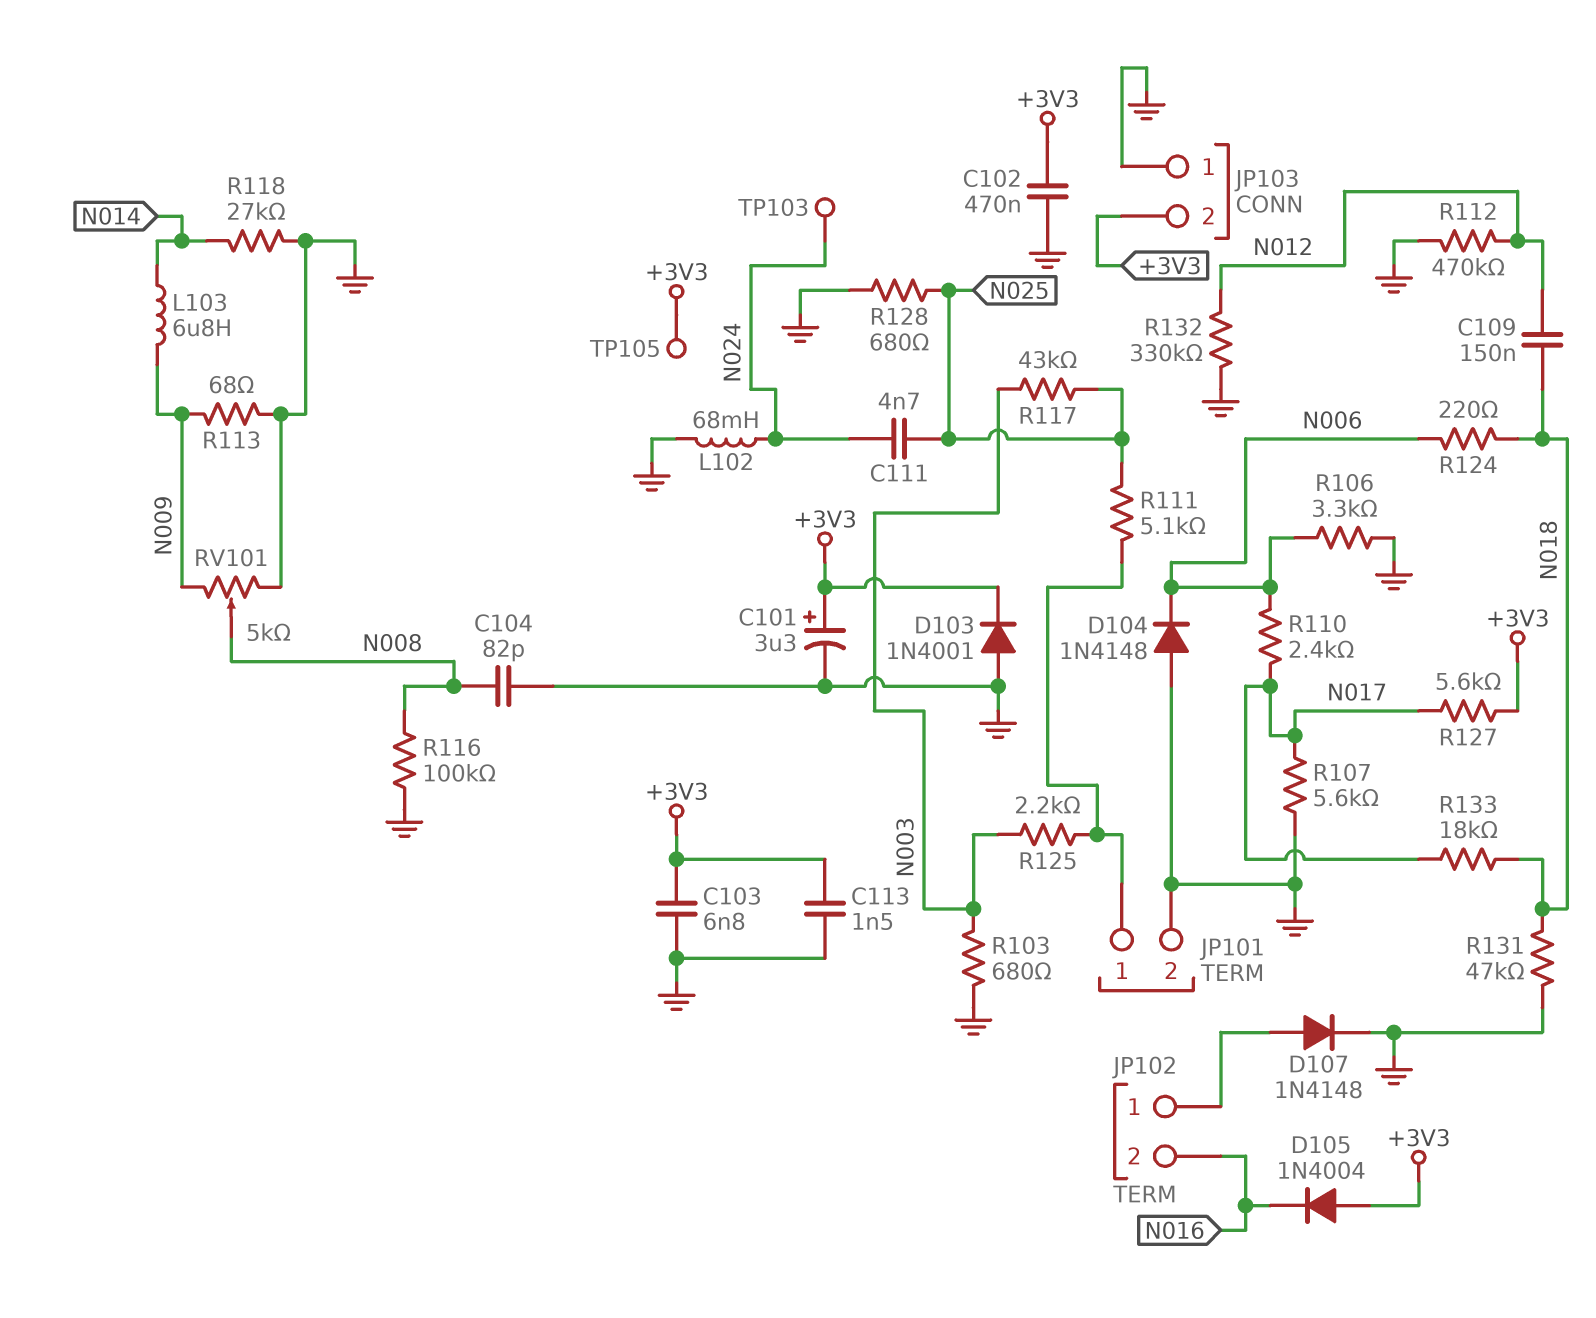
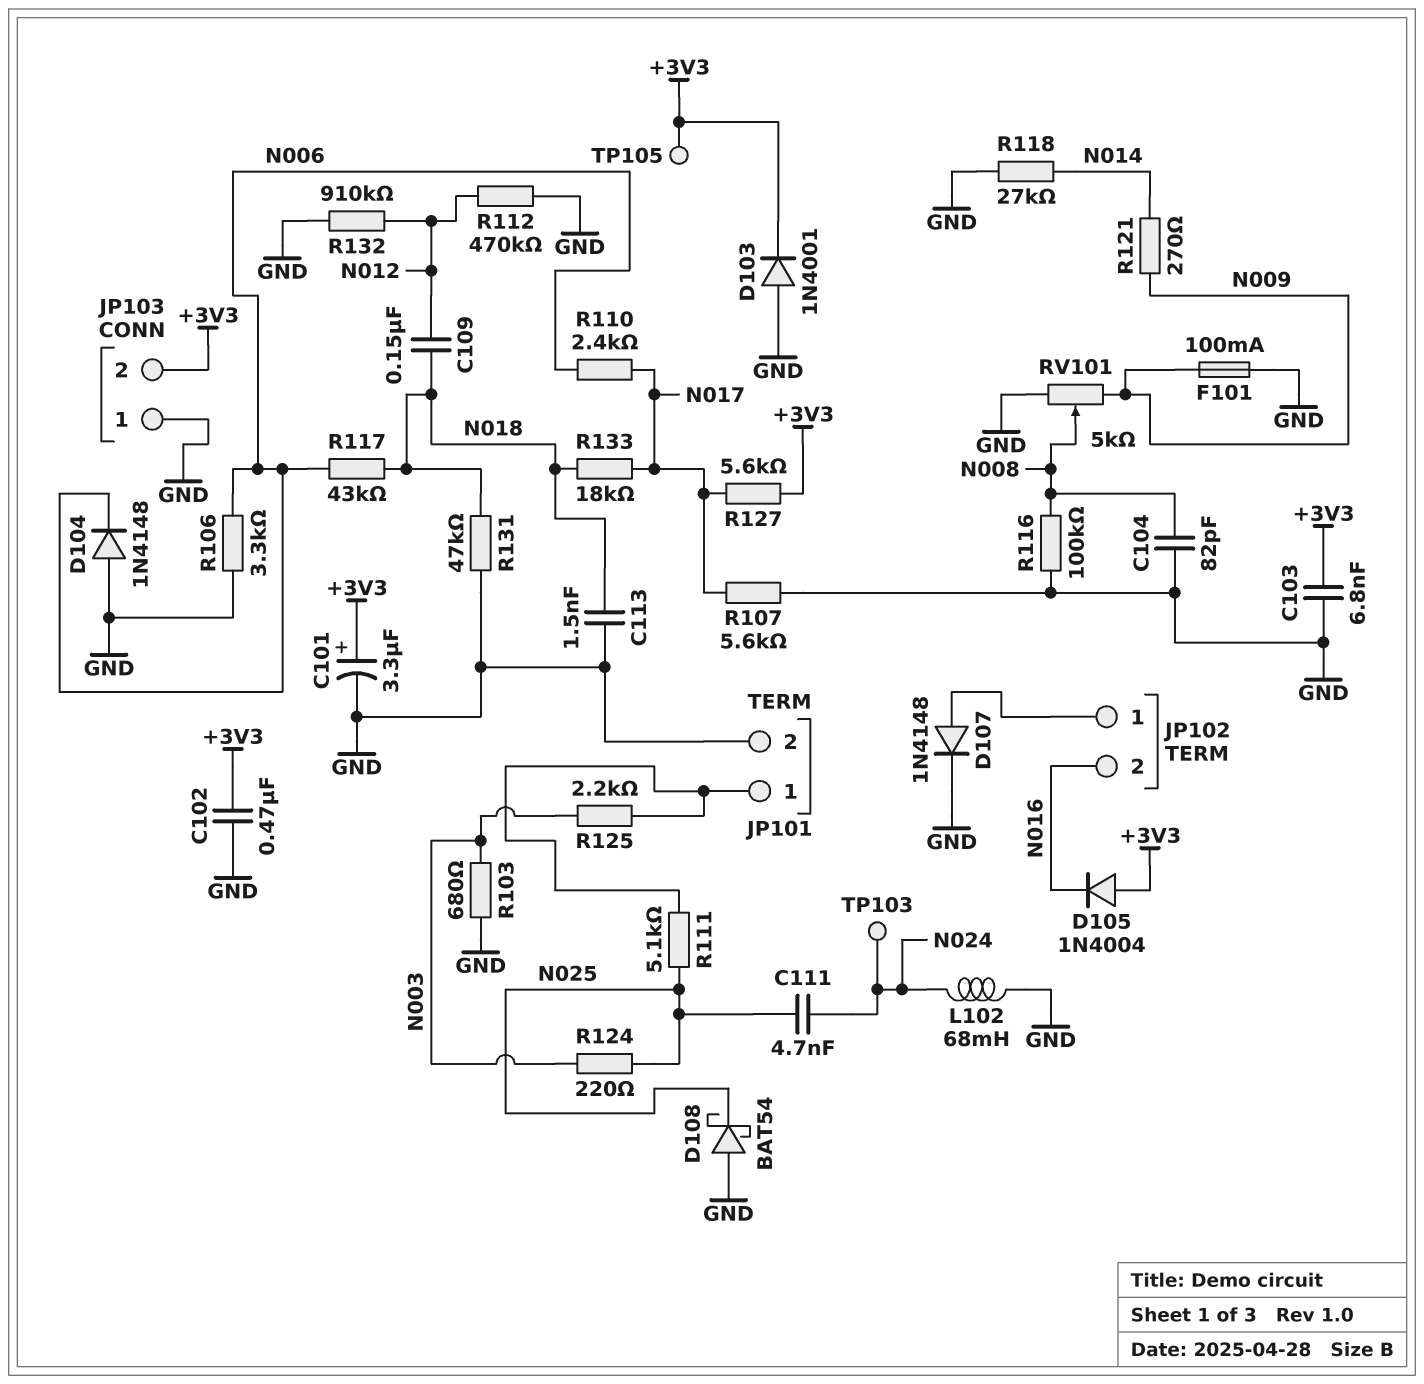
C113: 1.5nF (+3V3, GND) -> 1.5nF (GND, N018)
D108: none -> schottky BAT54 (A GND, K N025)
F101: none -> 100mA (GND, N009)
L103: 6.8uH (N009, N014) -> none
R113: 68 (GND, N009) -> none
R117: 43k (N003, N025) -> 43k (N006, N018)
R121: none -> 270 (N009, N014)
R124: 220 (N006, N018) -> 220 (N003, N025)
R128: 680 (GND, N025) -> none
R132: 330k (GND, N012) -> 910k (GND, N012)

